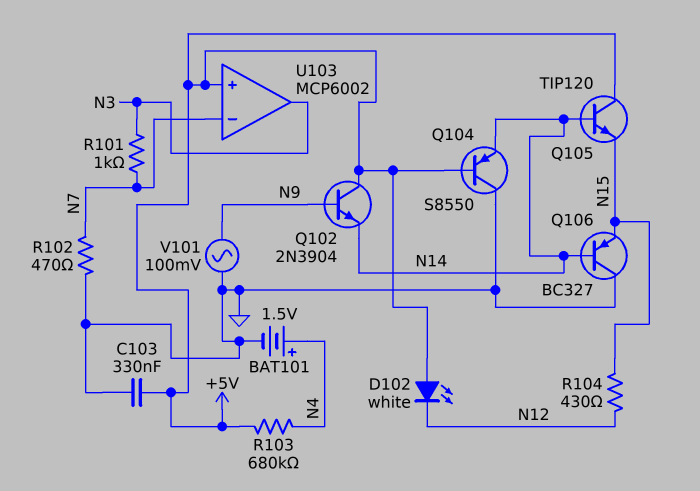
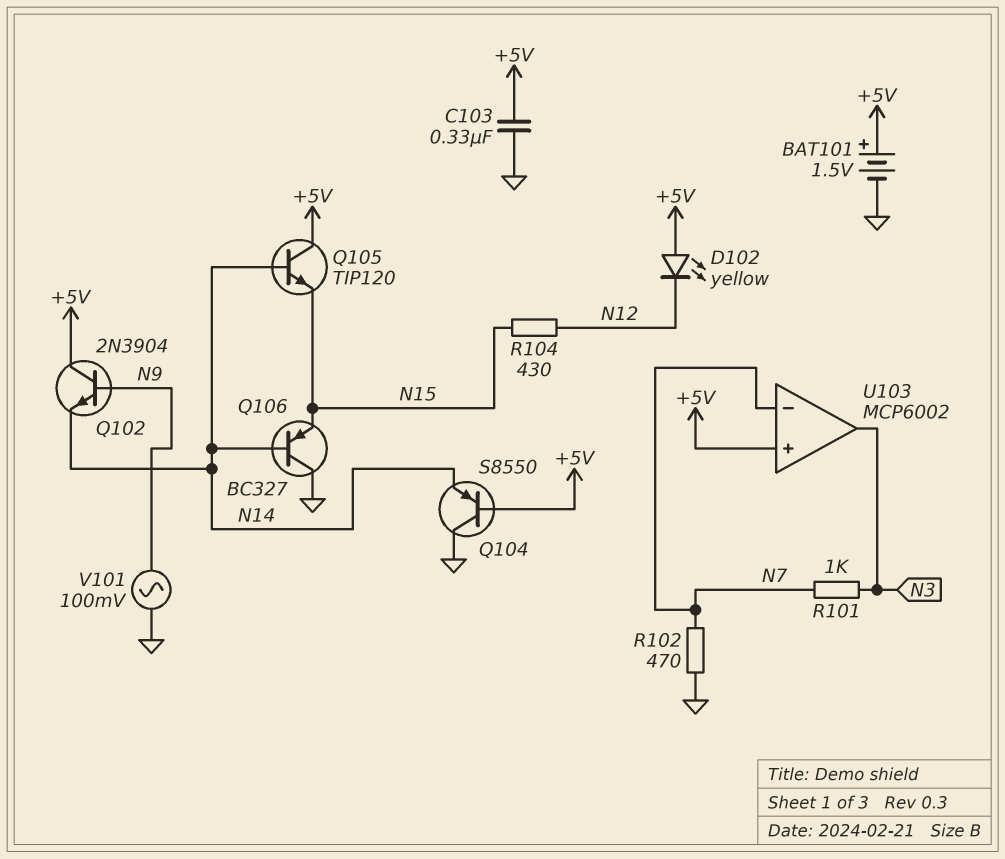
BAT101: 1.5V (plus N4, minus GND) -> 1.5V (plus +5V, minus GND)
D102: LED white (A +5V, K N12) -> LED yellow (A +5V, K N12)
R103: 680k (+5V, N4) -> none

